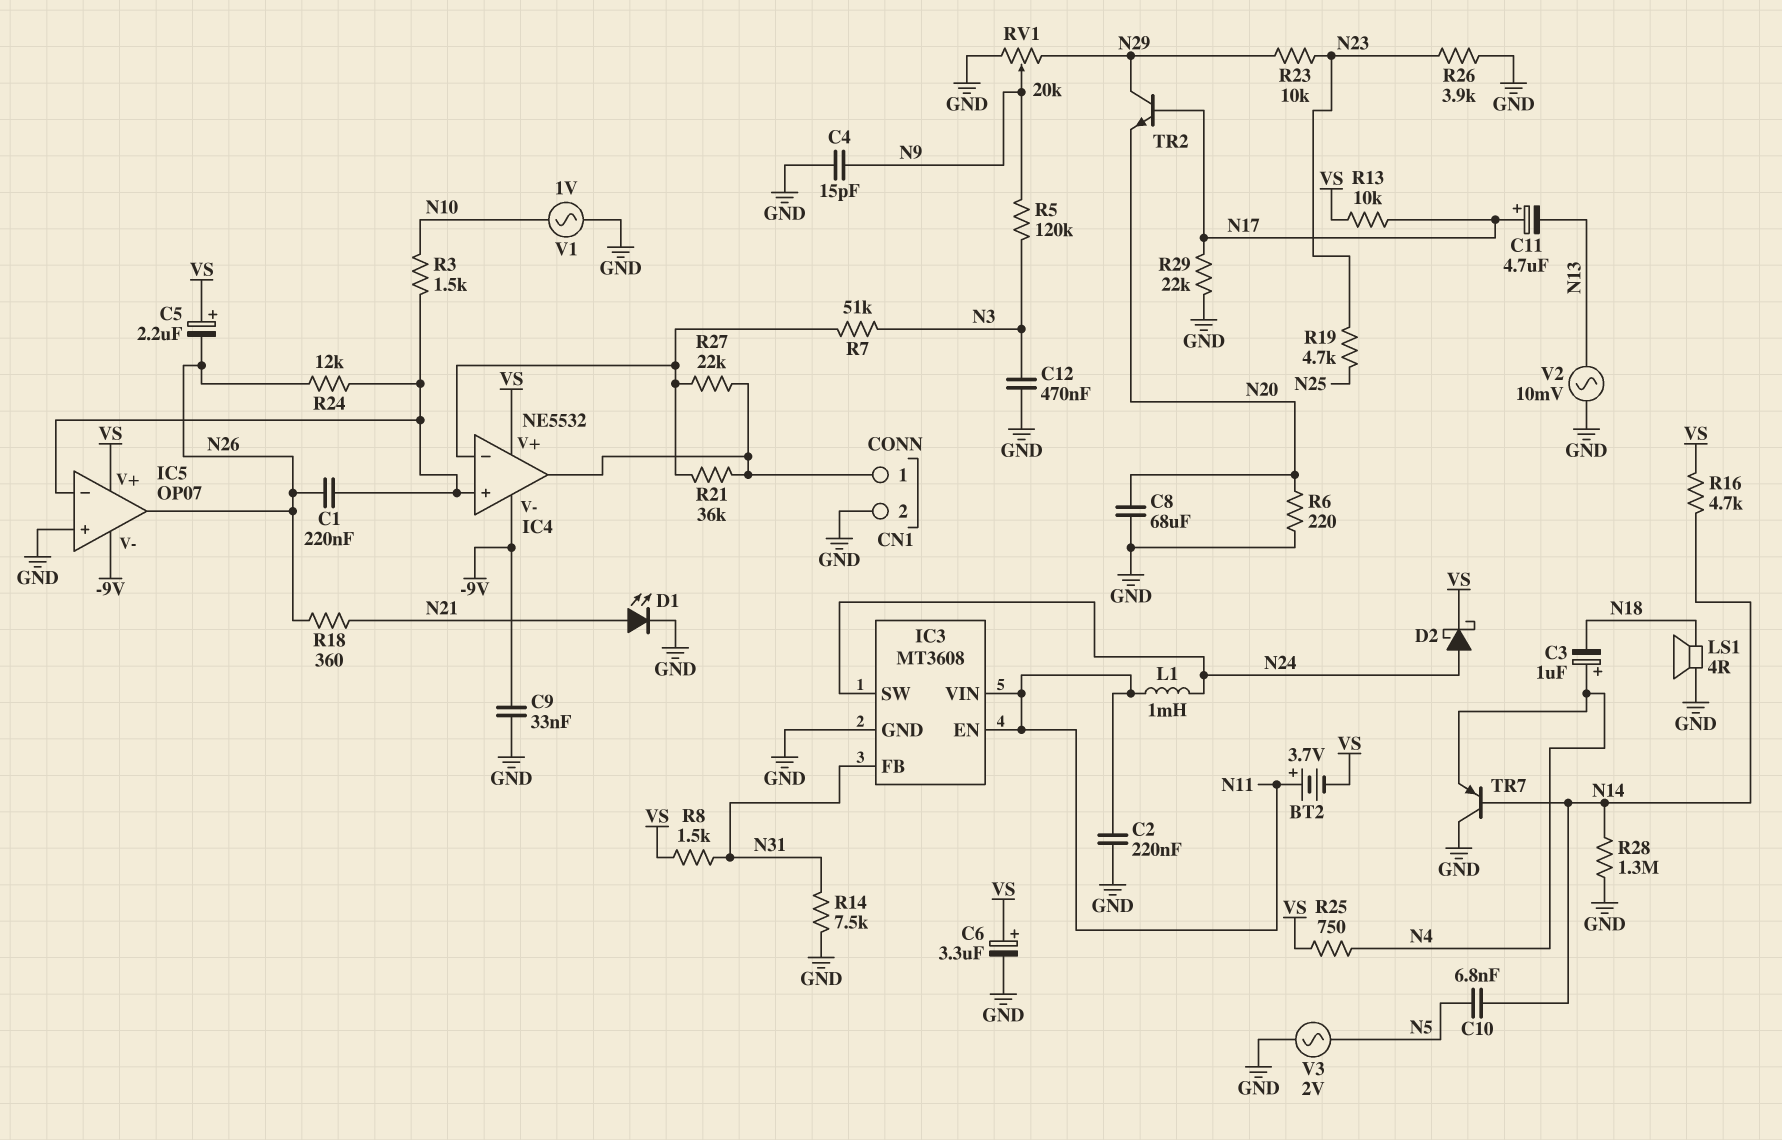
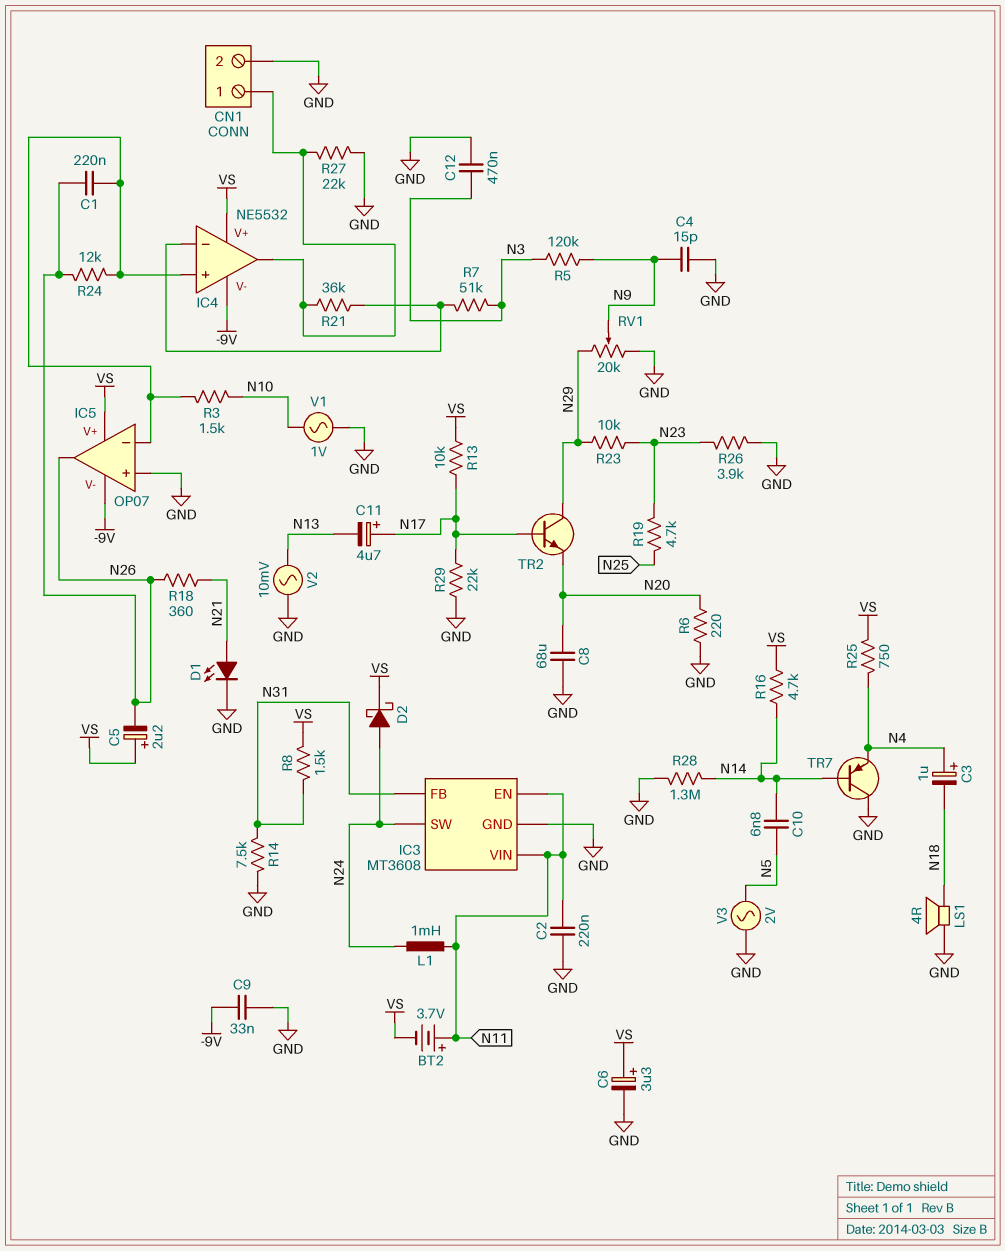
R27: 22k (CN1/1, IC4/in-) -> 22k (CN1/1, GND)

